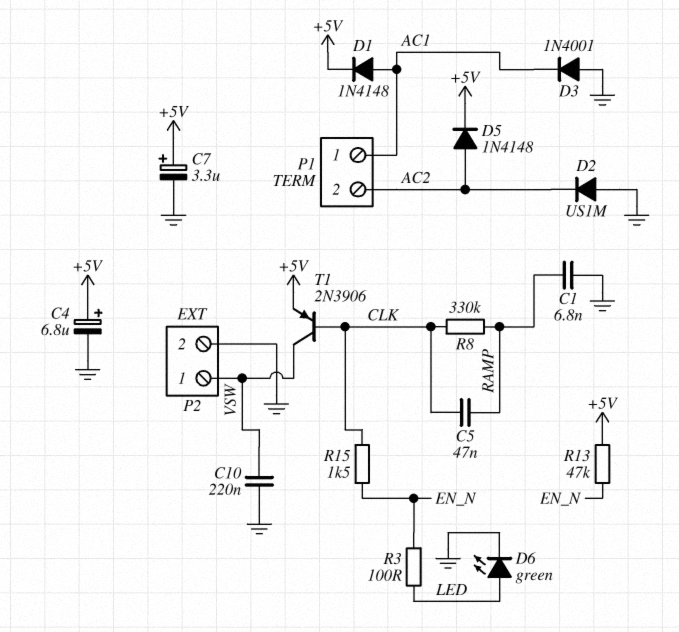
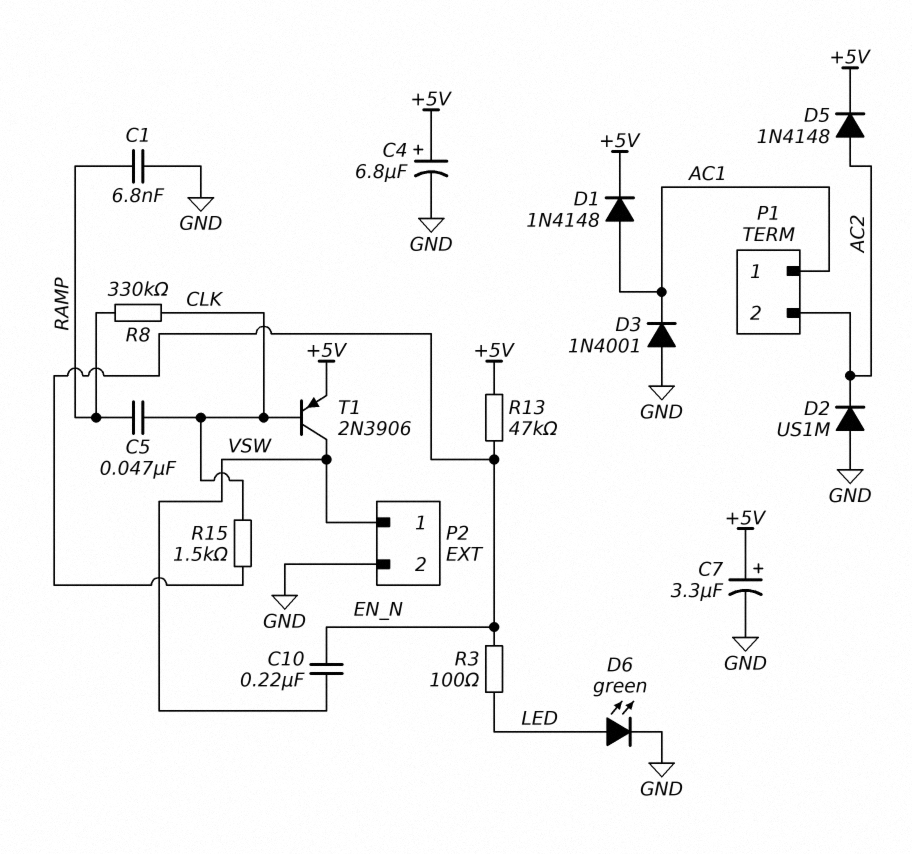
C10: 220nF (GND, VSW) -> 220nF (EN_N, VSW)

